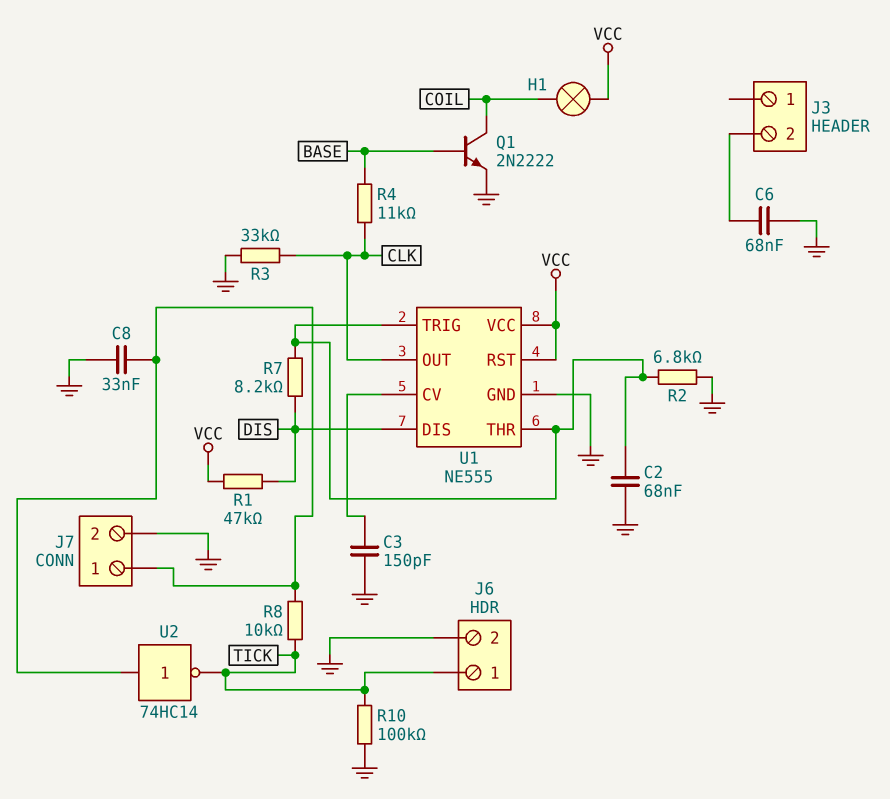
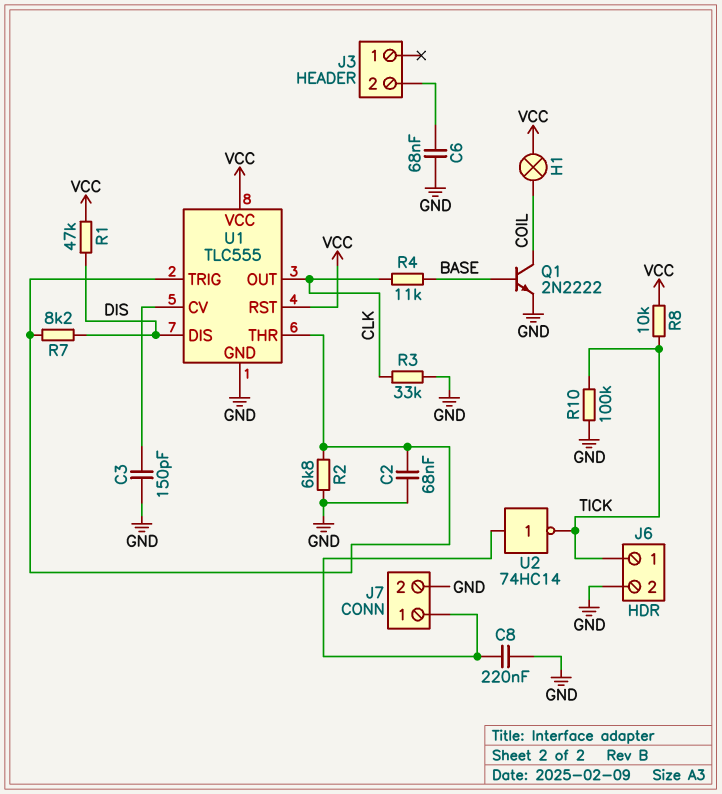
C8: 33nF (GND, J7/1) -> 220nF (GND, J7/1)
R8: 10k (J7/1, TICK) -> 10k (TICK, VCC)
U1: NE555 -> TLC555

